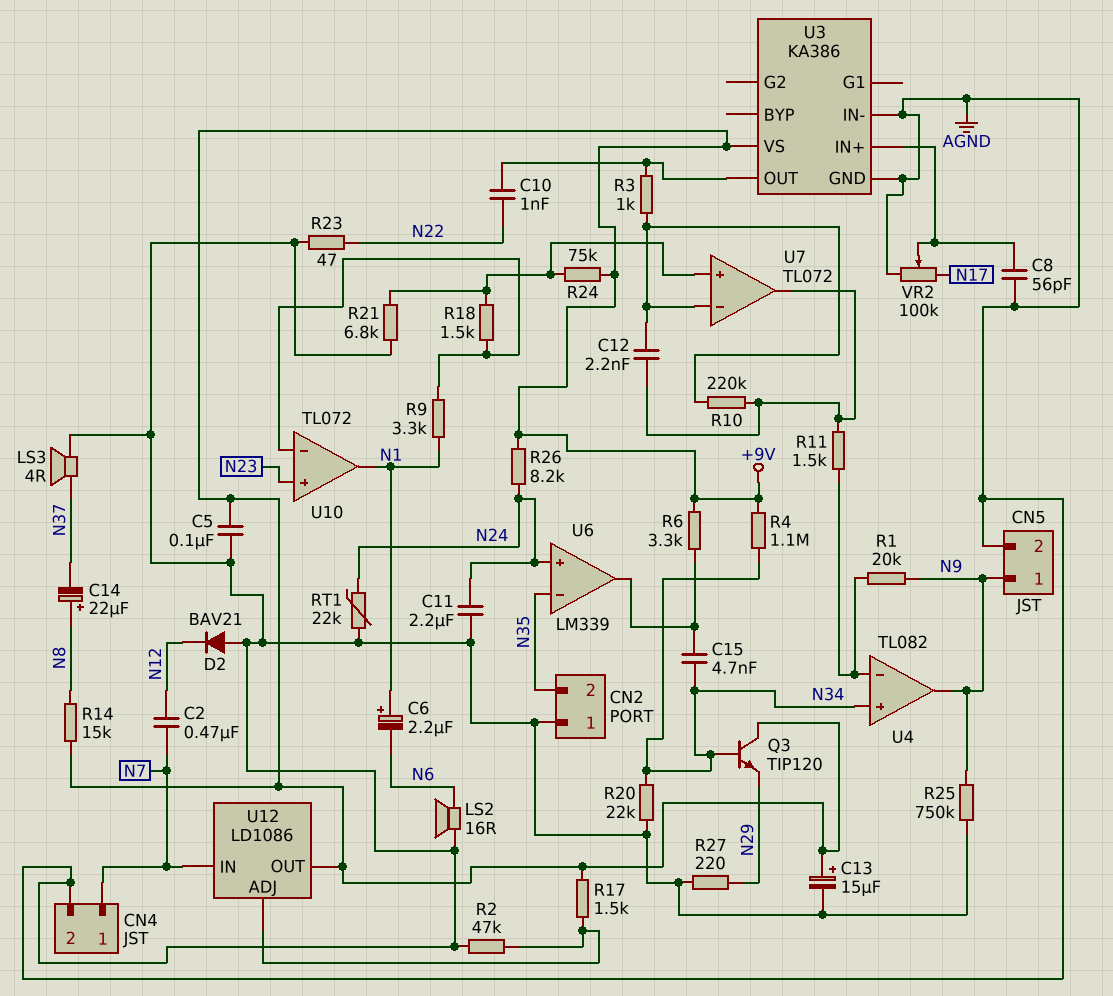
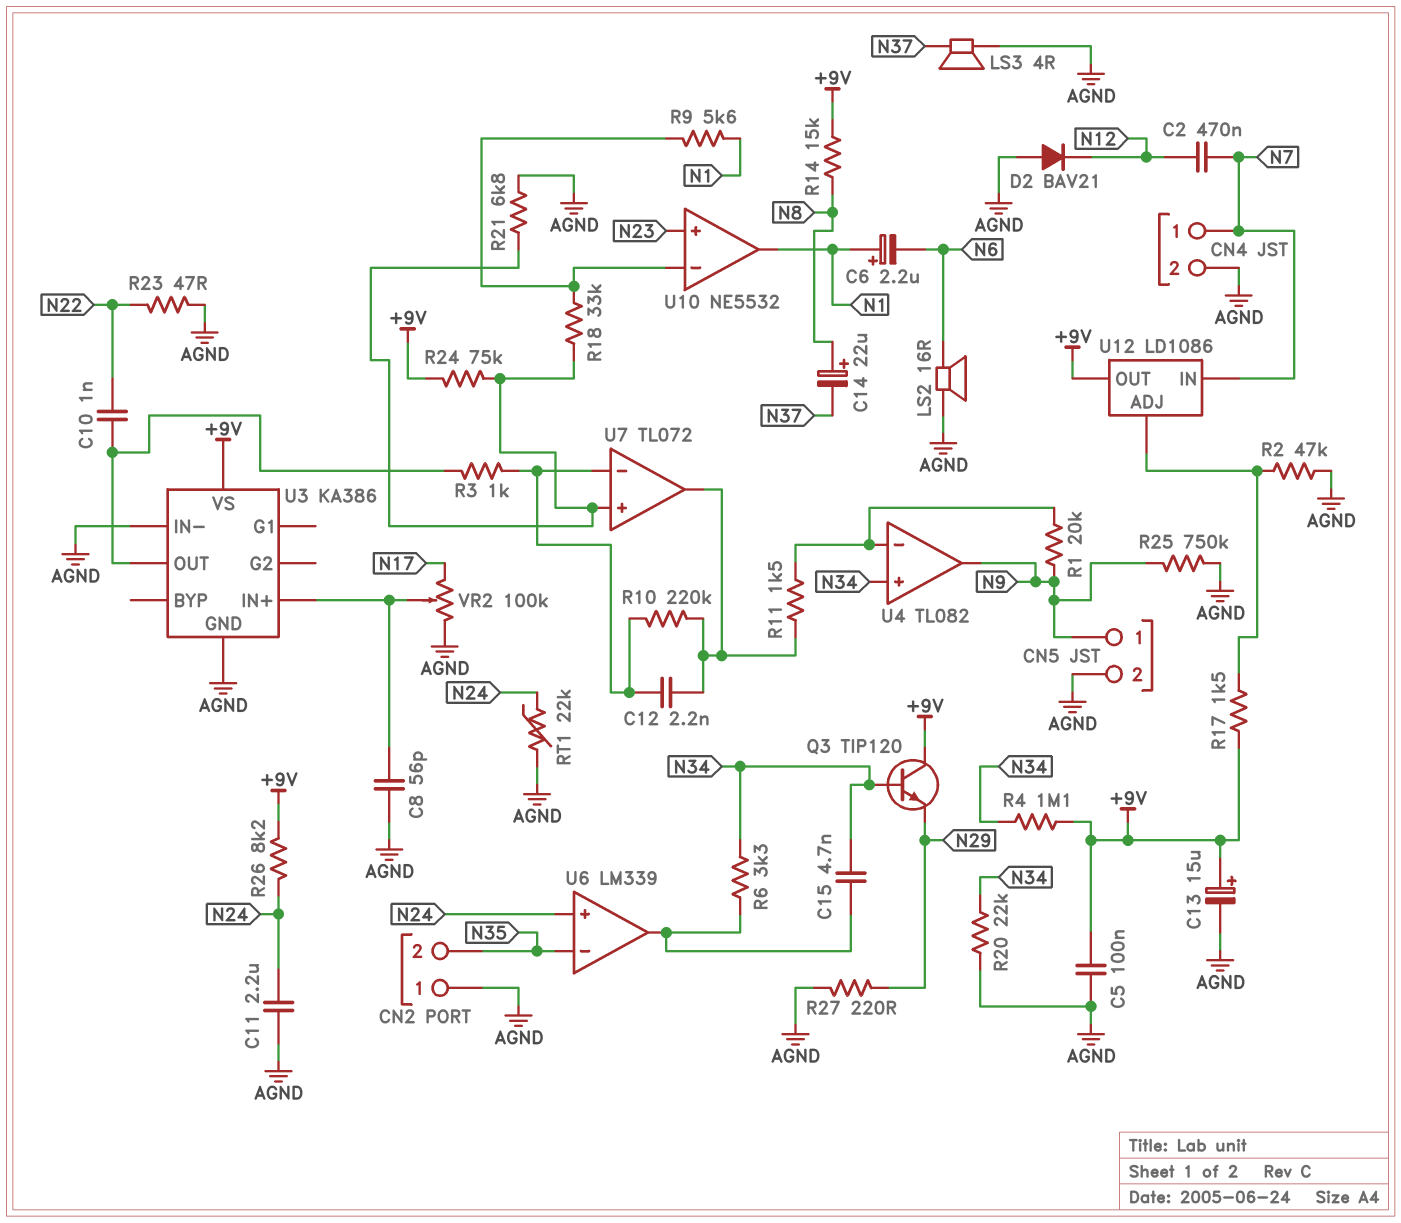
R6: 3.3k (+9V, U6/out) -> 3.3k (N34, U6/out)
R9: 3.3k (N1, U10/in-) -> 5.6k (N1, U10/in-)
R18: 1.5k (U7/in+, U10/in-) -> 33k (U7/in+, U10/in-)
U10: TL072 -> NE5532

